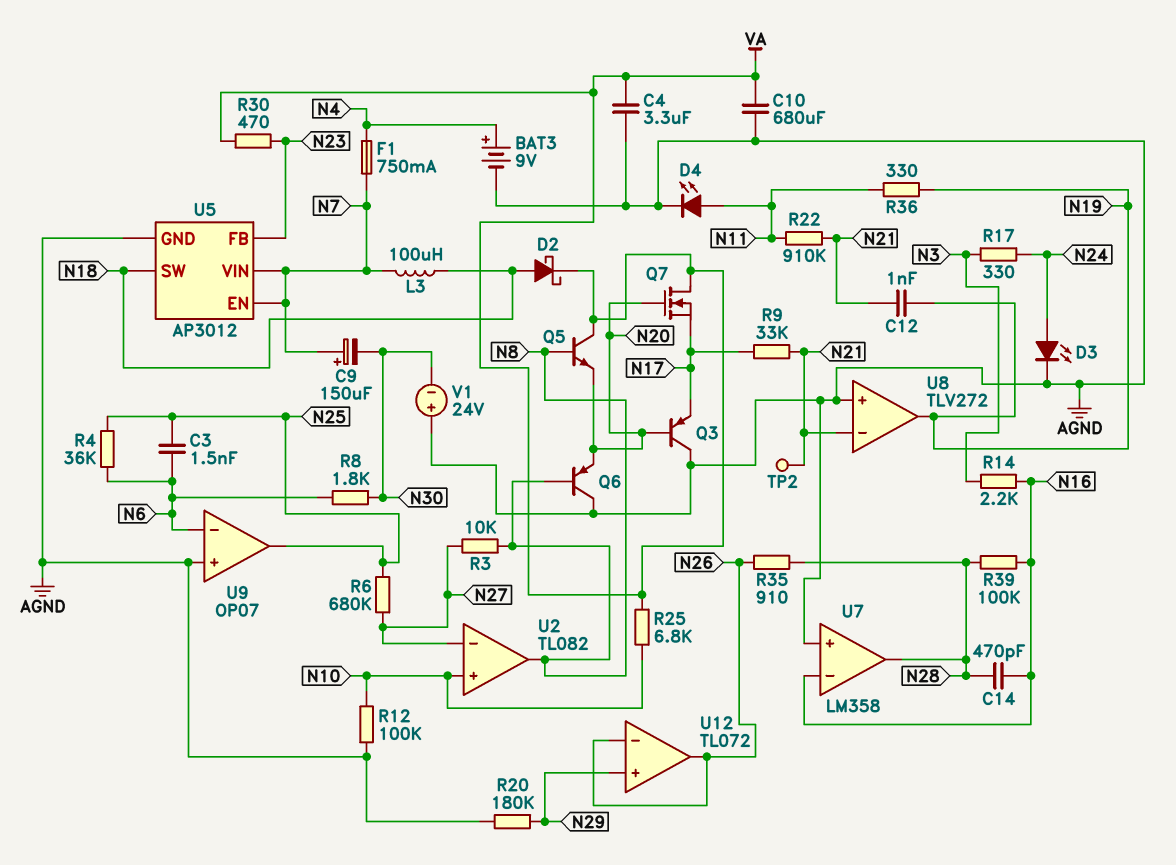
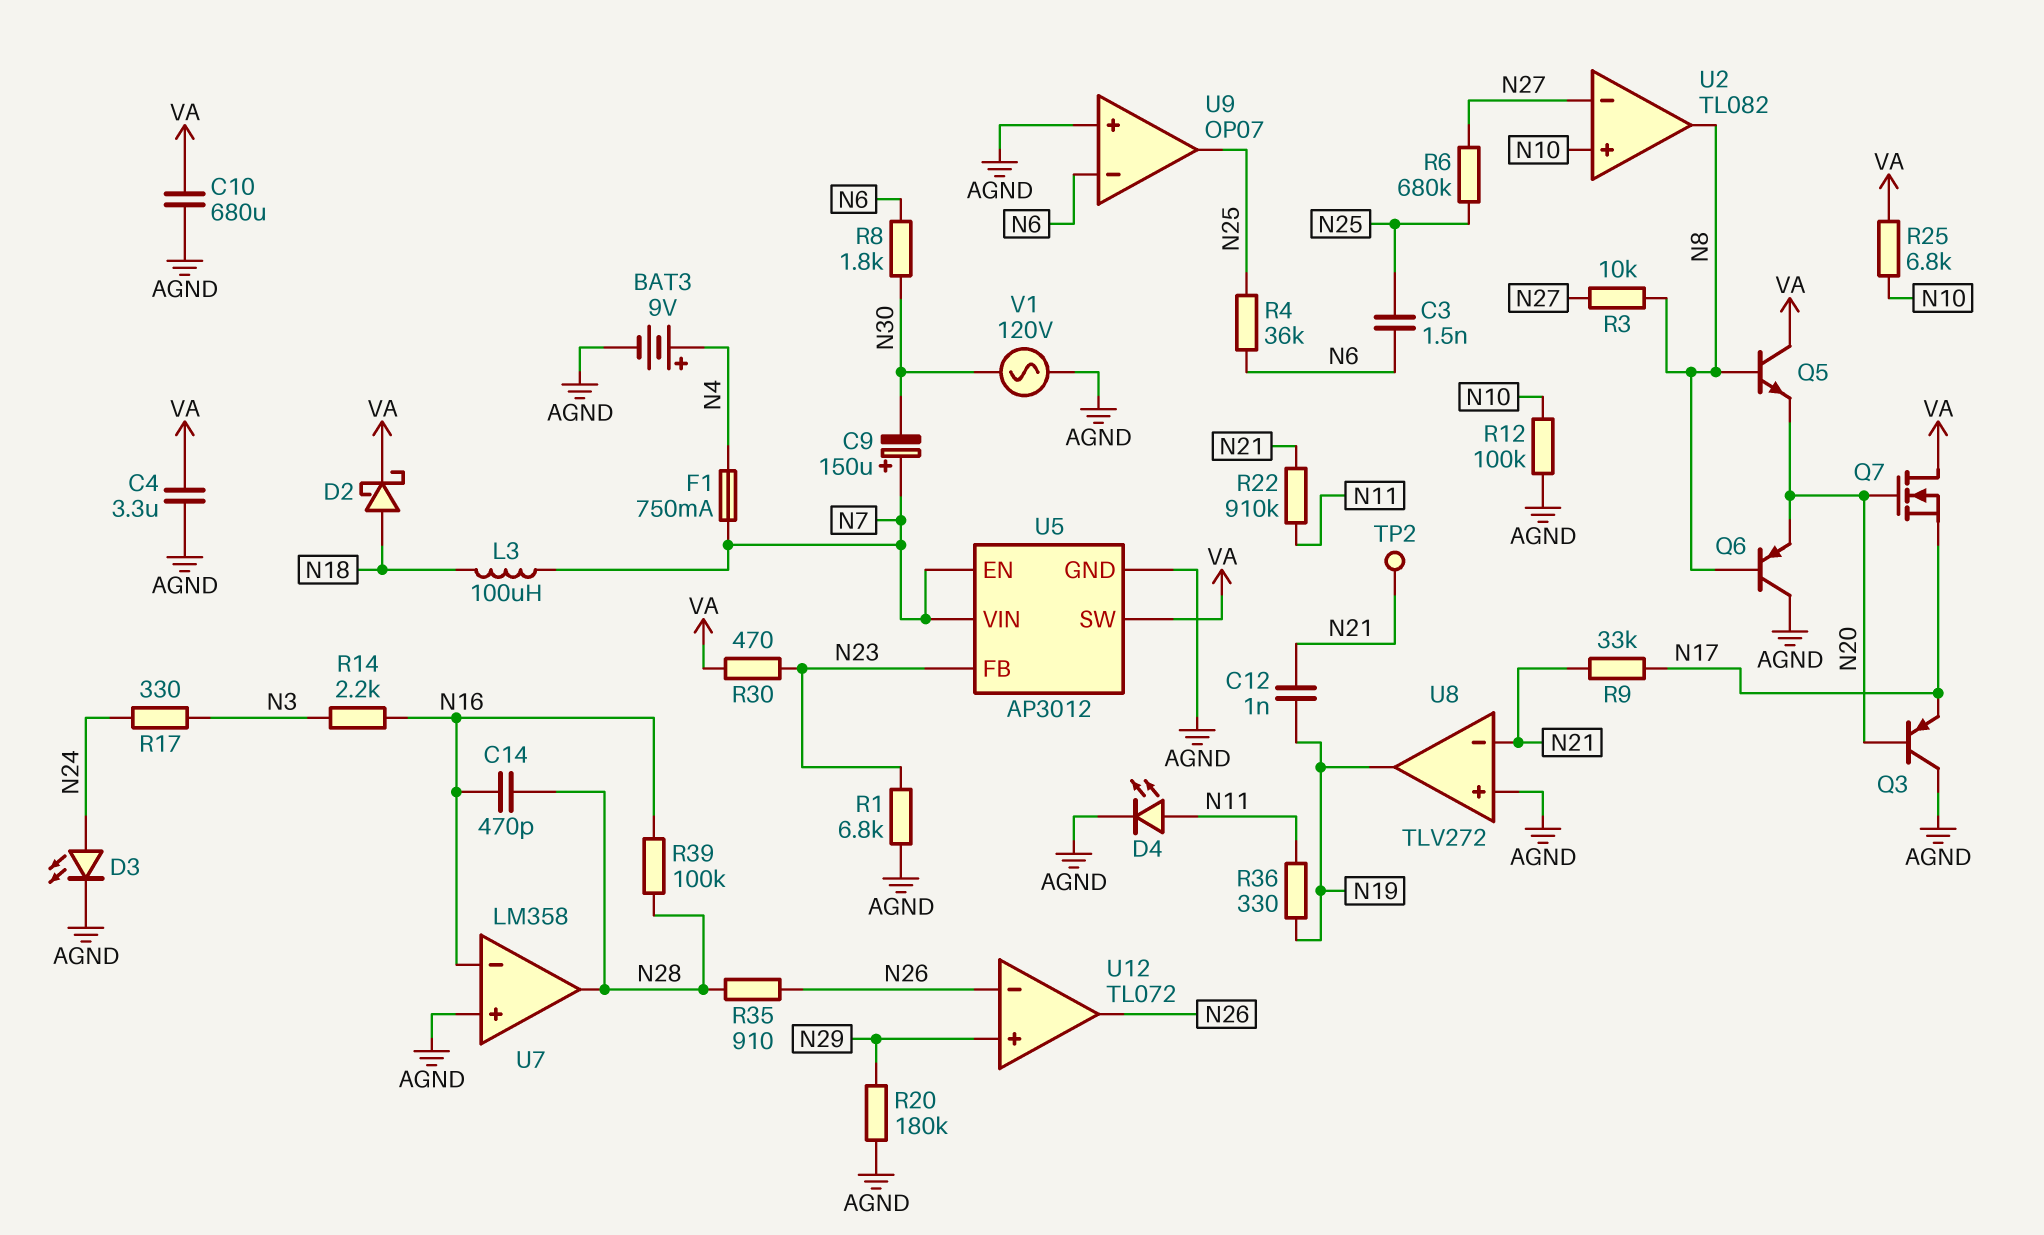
R1: none -> 6.8k (AGND, N23)
U5 pin SW: N18 -> VA
V1: 24V (plus AGND, minus N30) -> AC 120V (AGND, N30)

